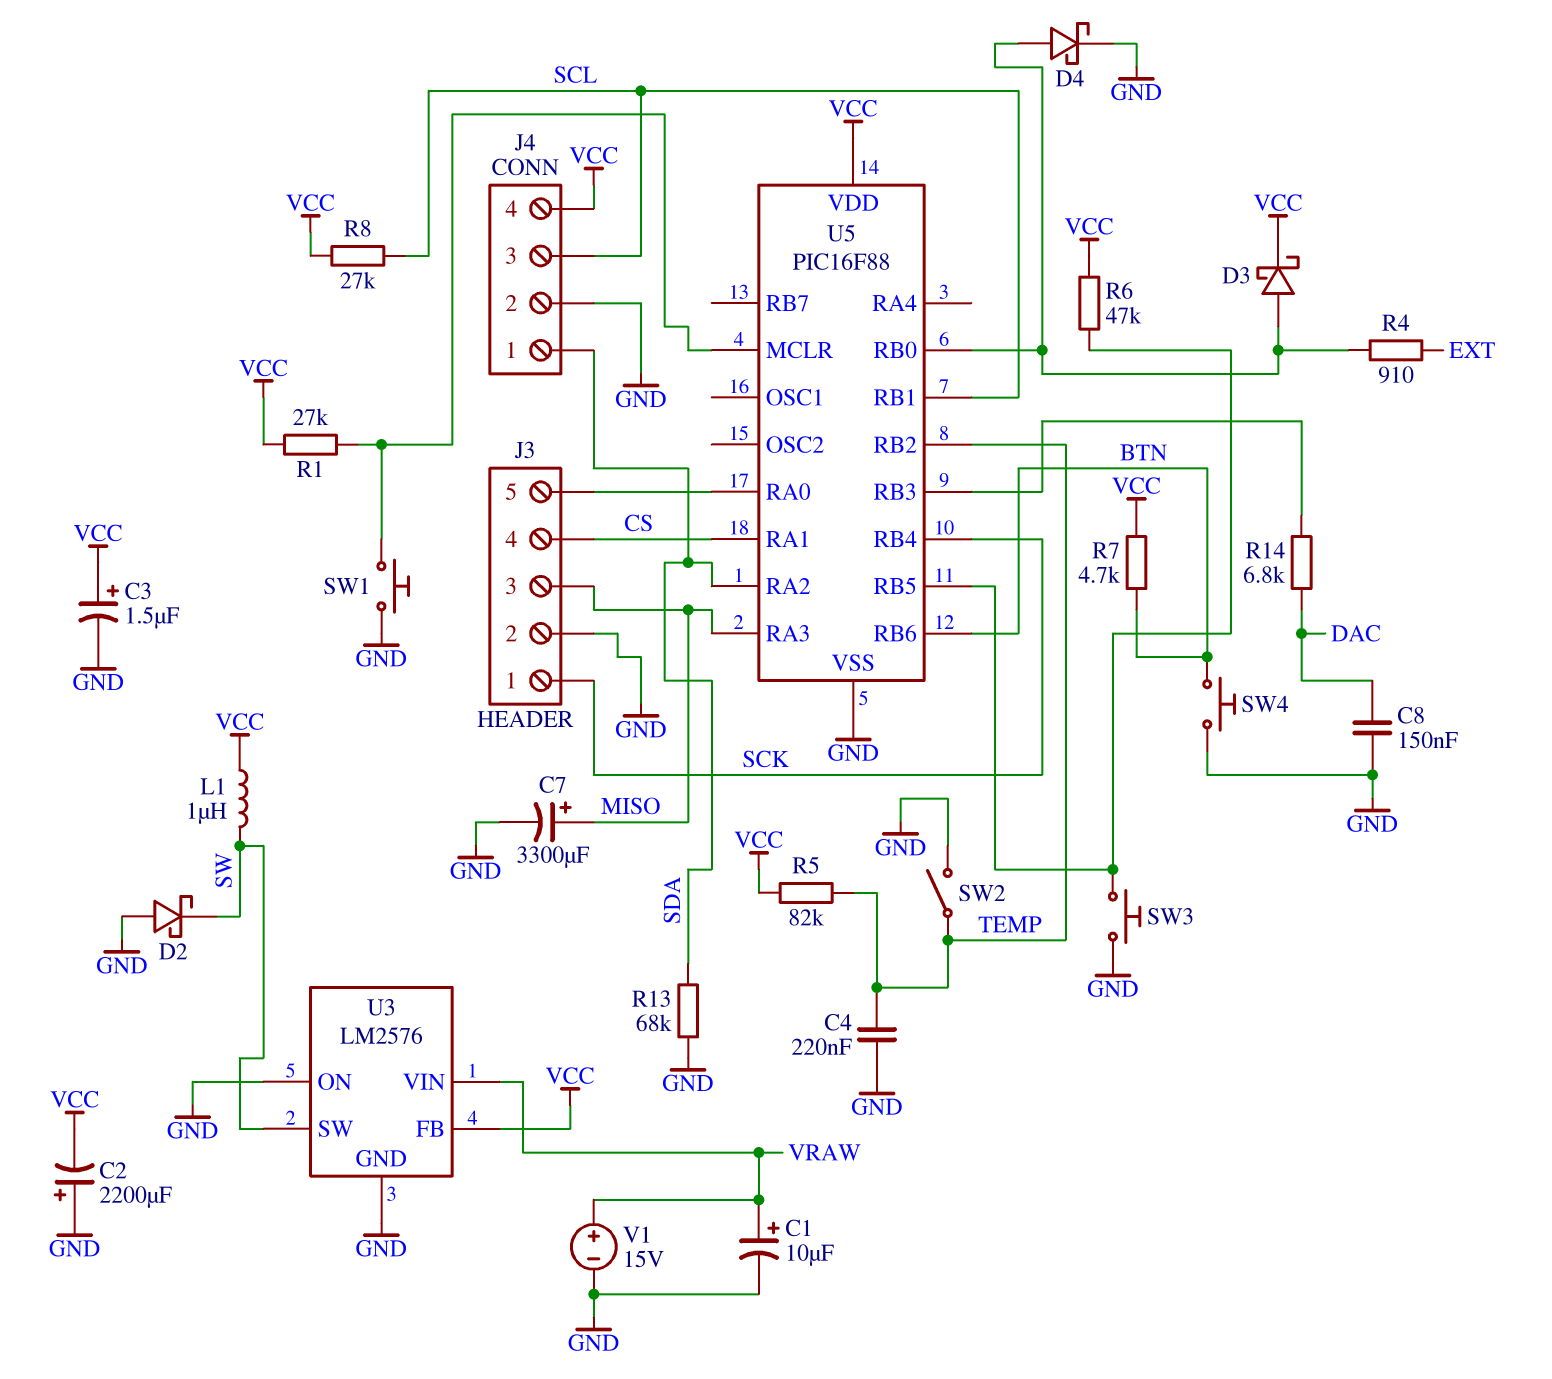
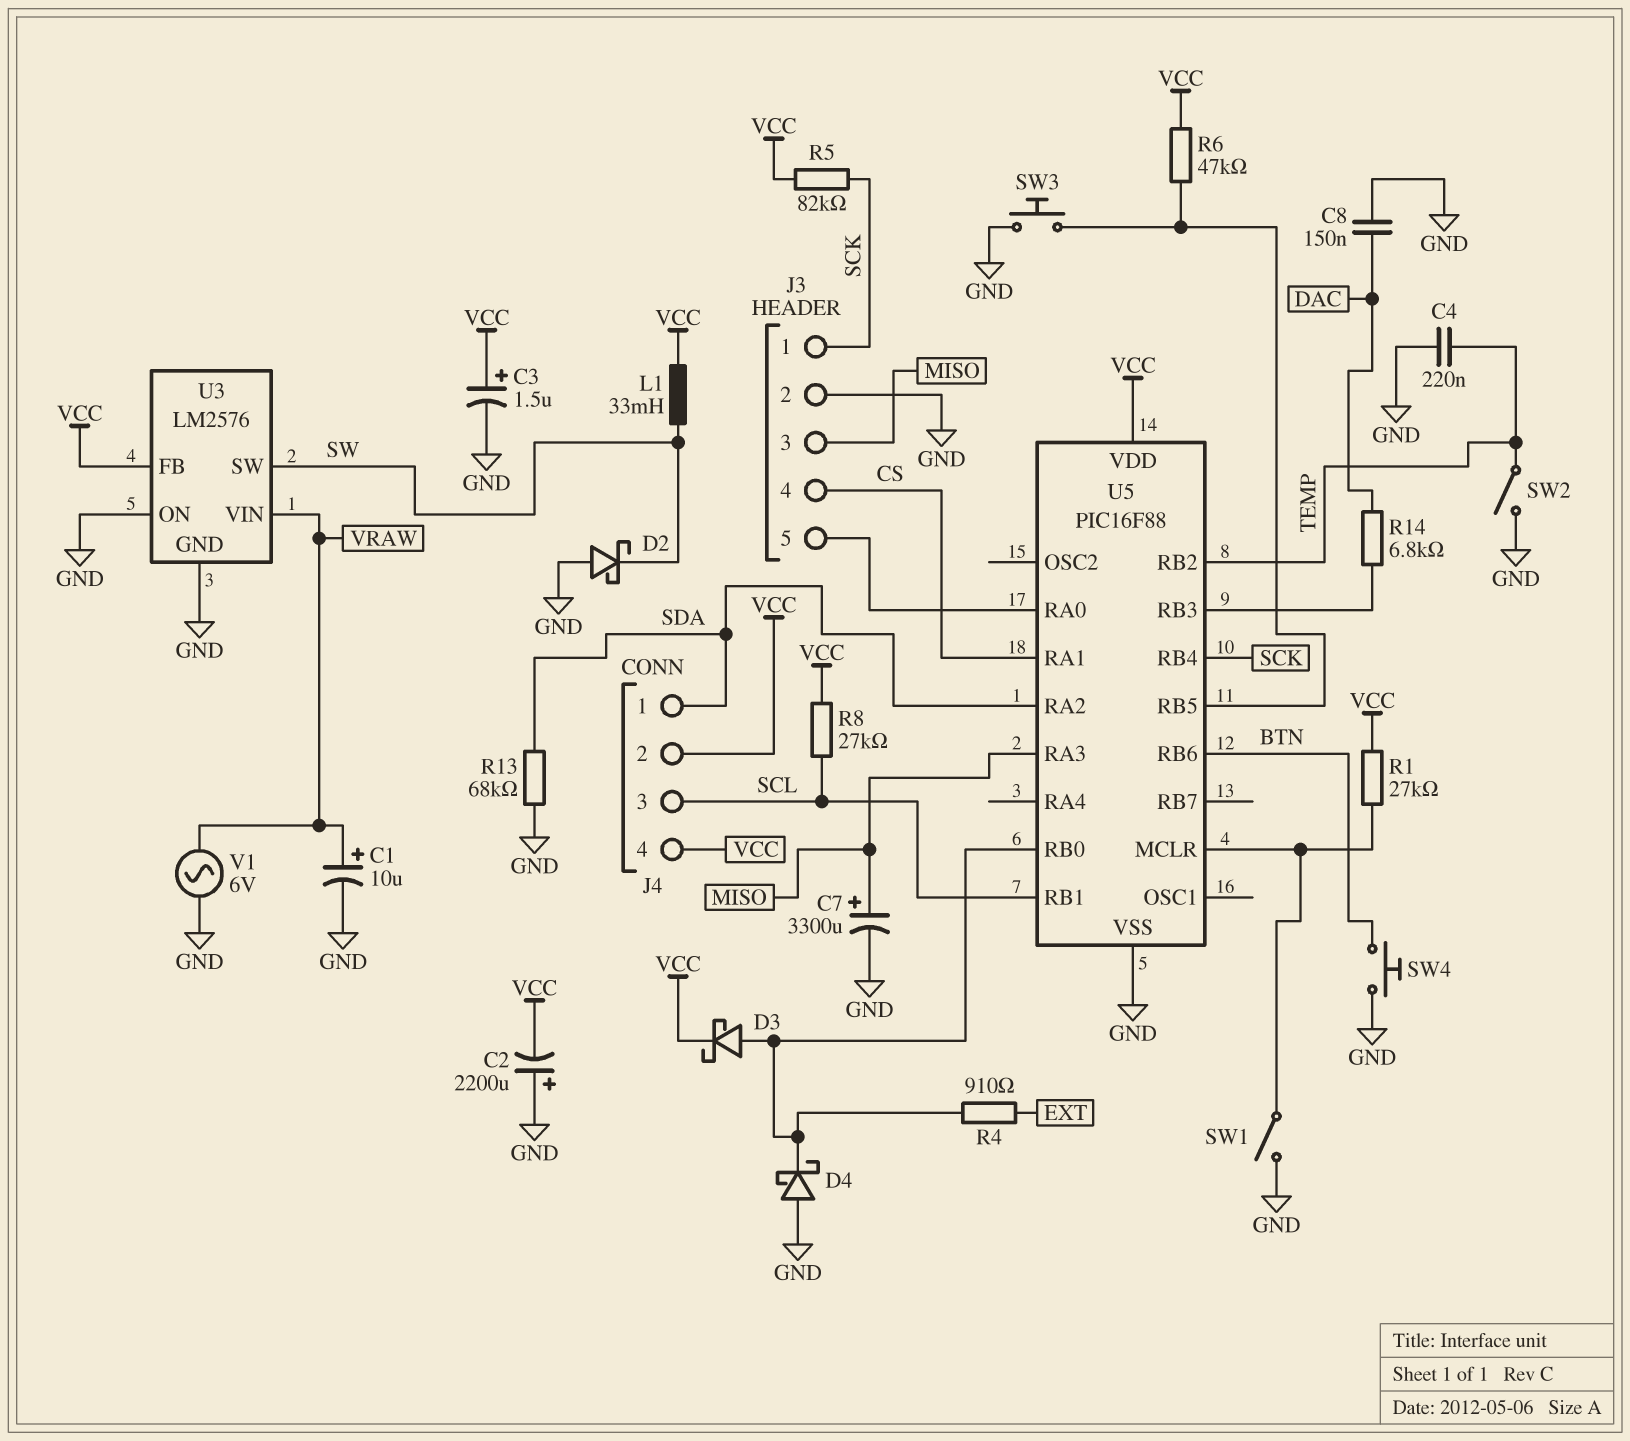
D4: schottky (A U5/RB0, K GND) -> schottky (A GND, K U5/RB0)
J4 pin 2: GND -> VCC
L1: 1uH (SW, VCC) -> 33mH (SW, VCC)
R5: 82k (TEMP, VCC) -> 82k (SCK, VCC)
R7: 4.7k (BTN, VCC) -> none
SW1: button (GND, U5/MCLR) -> switch (GND, U5/MCLR)
V1: 15V (plus VRAW, minus GND) -> AC 6V (GND, VRAW)

